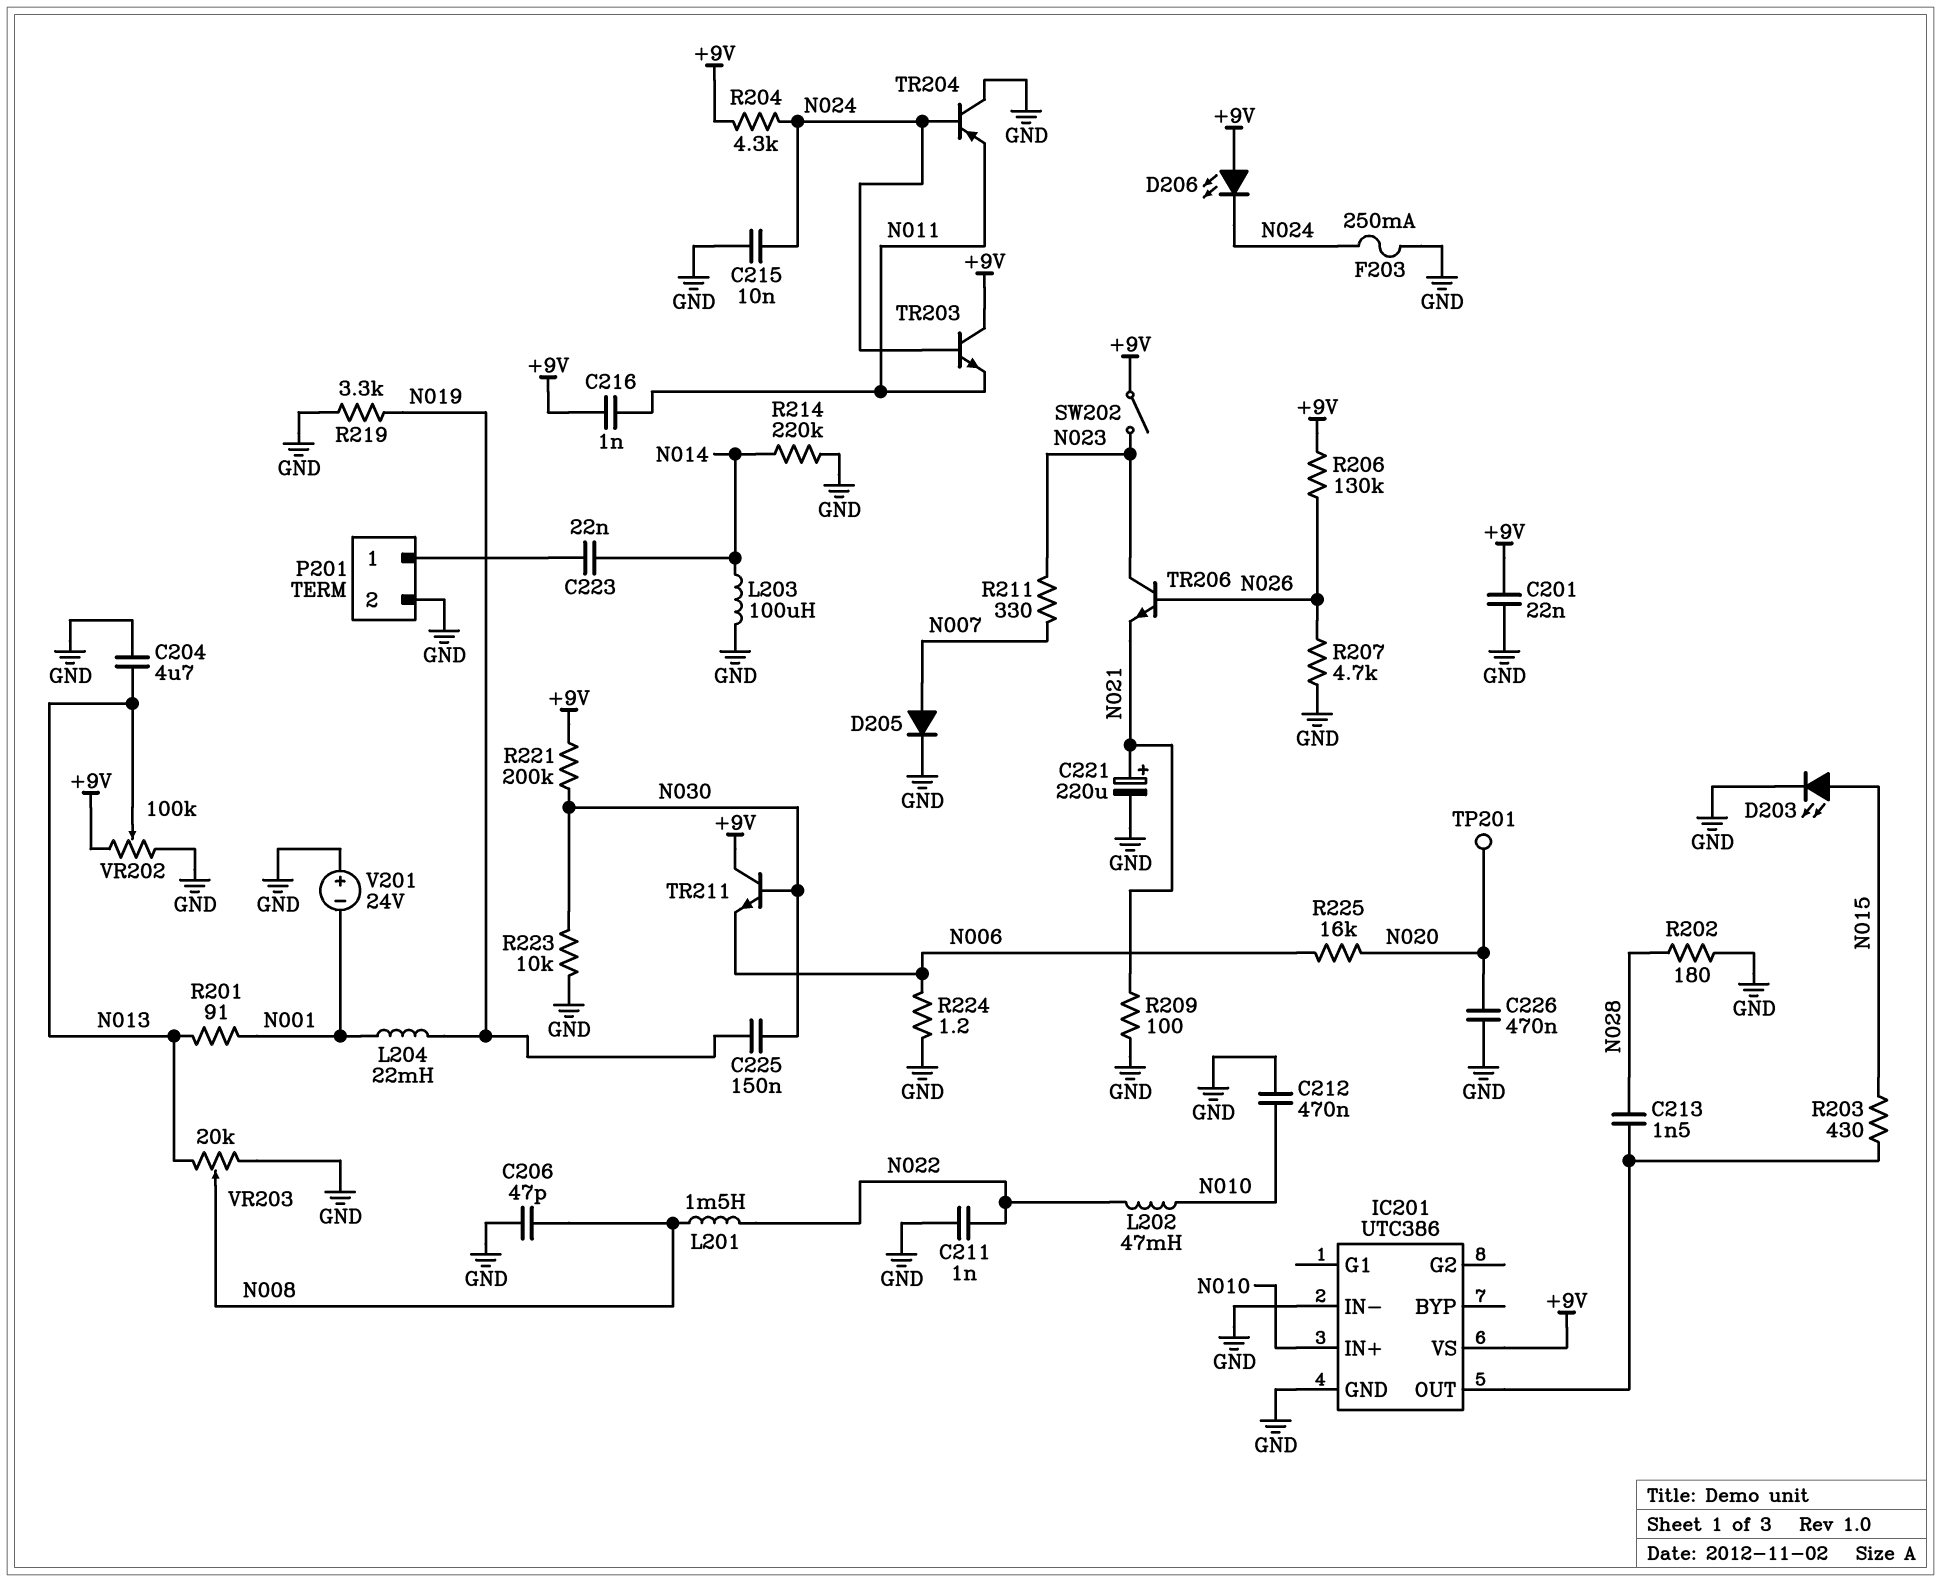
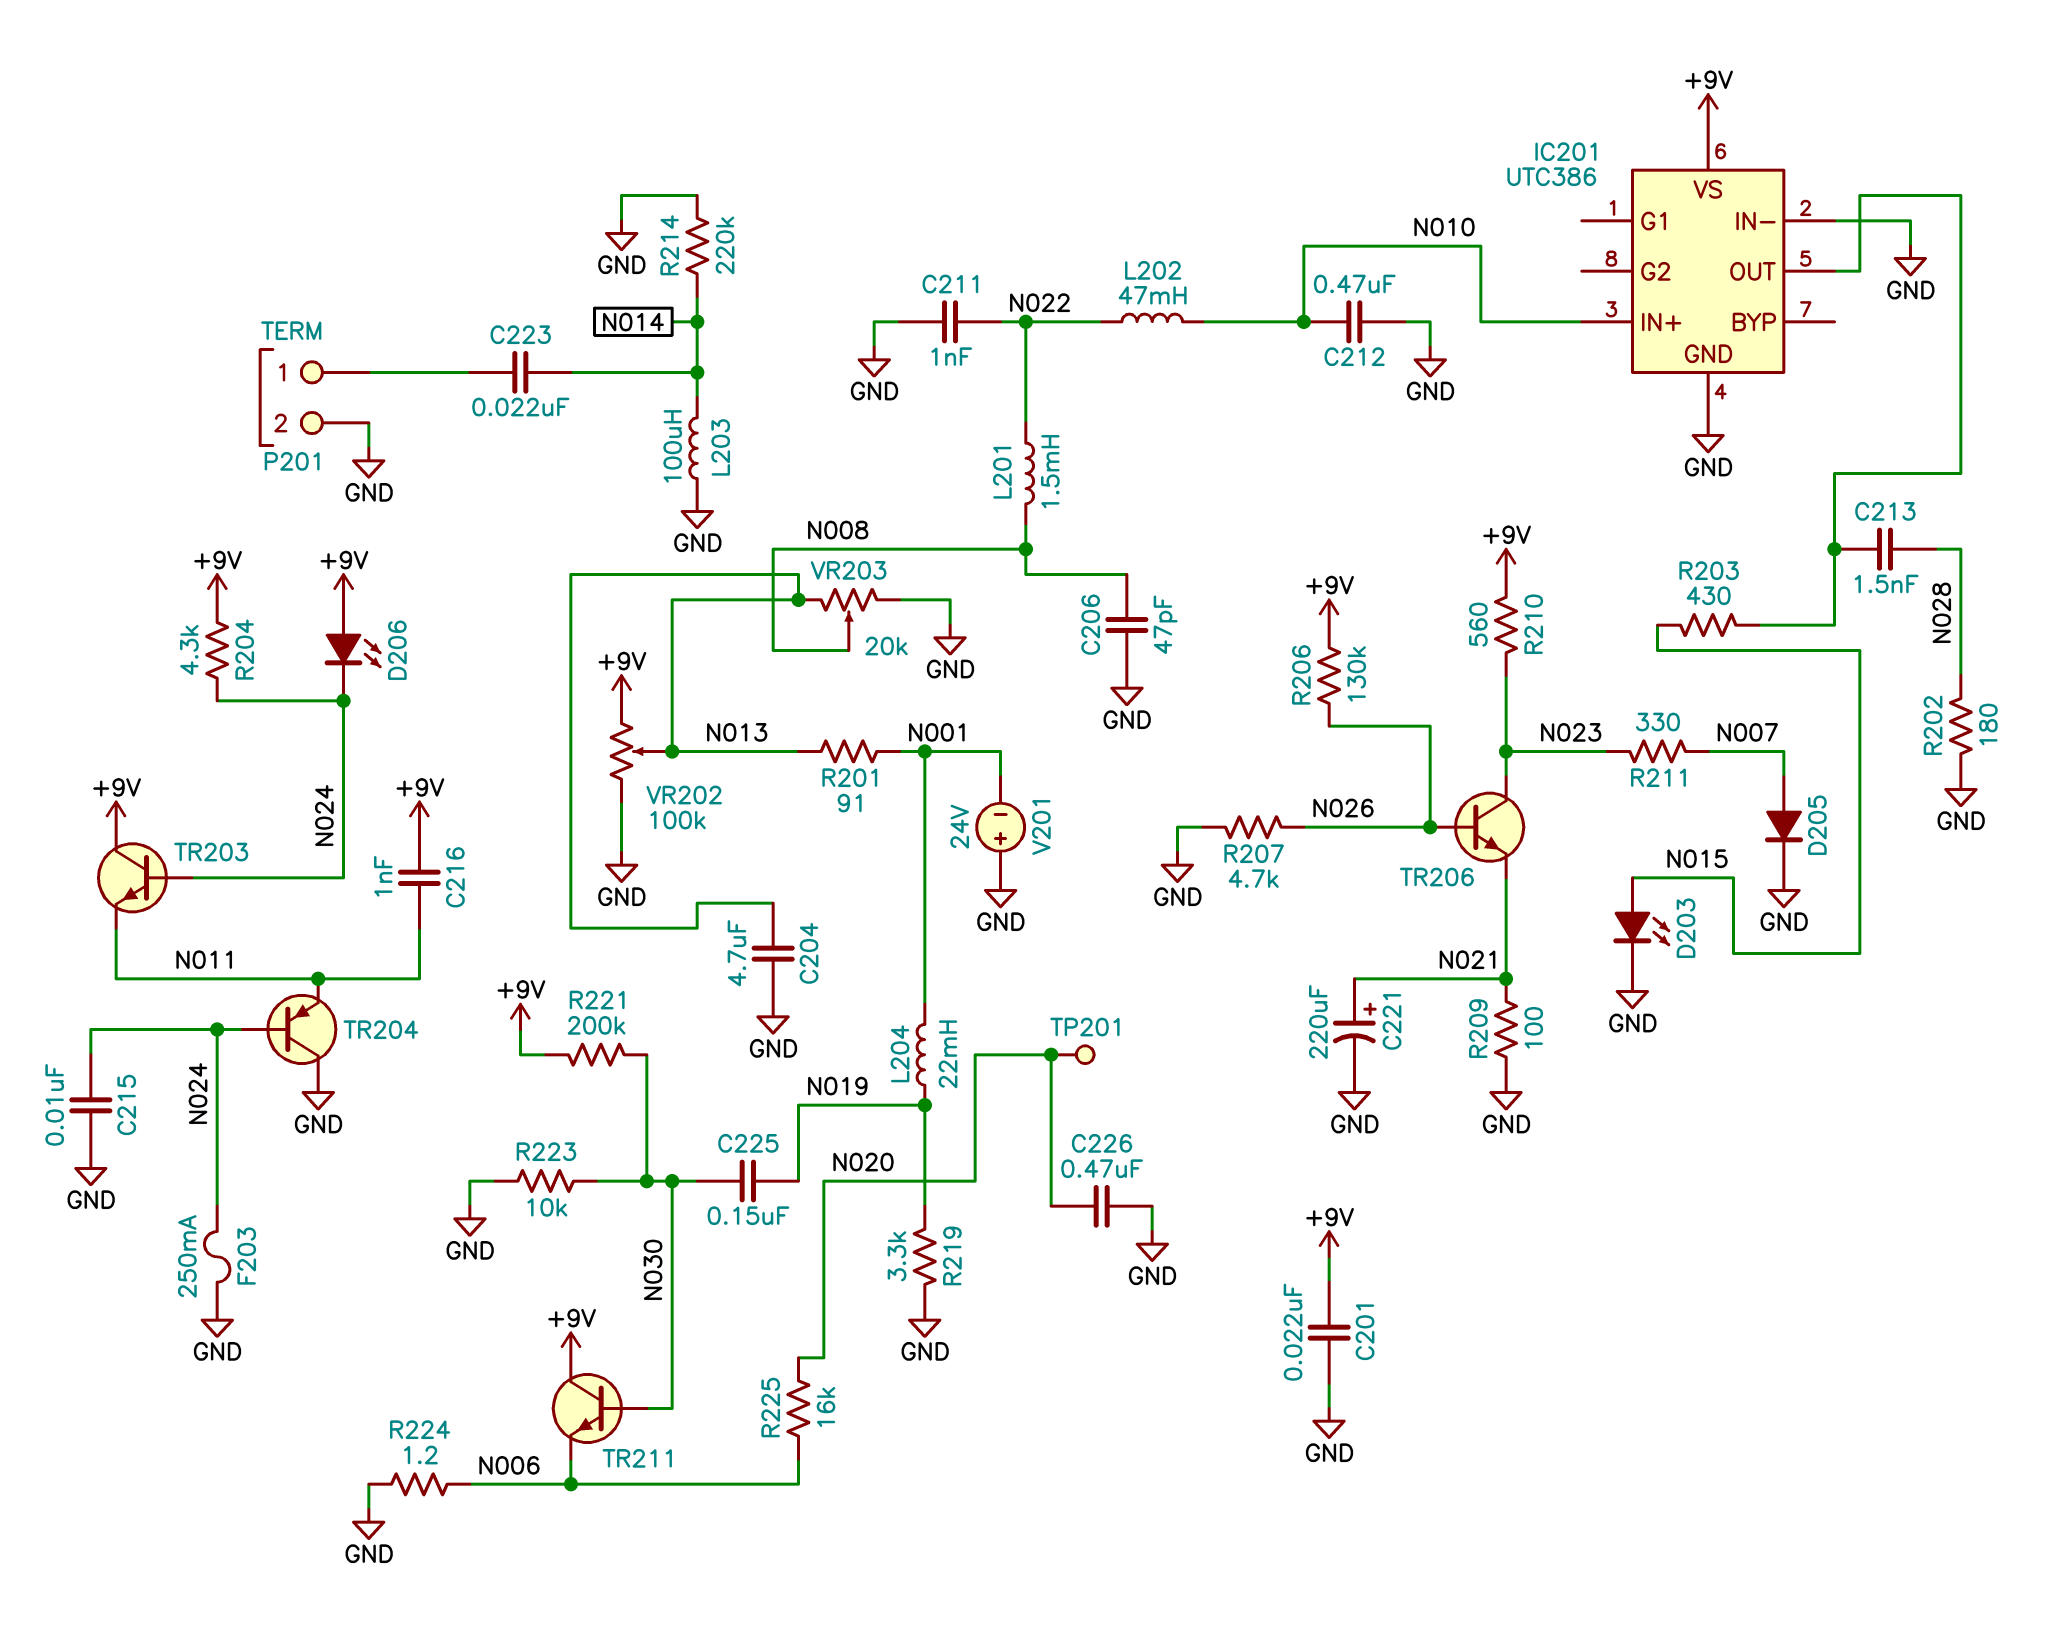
R210: none -> 560 (+9V, N023)
SW202: switch (+9V, N023) -> none

